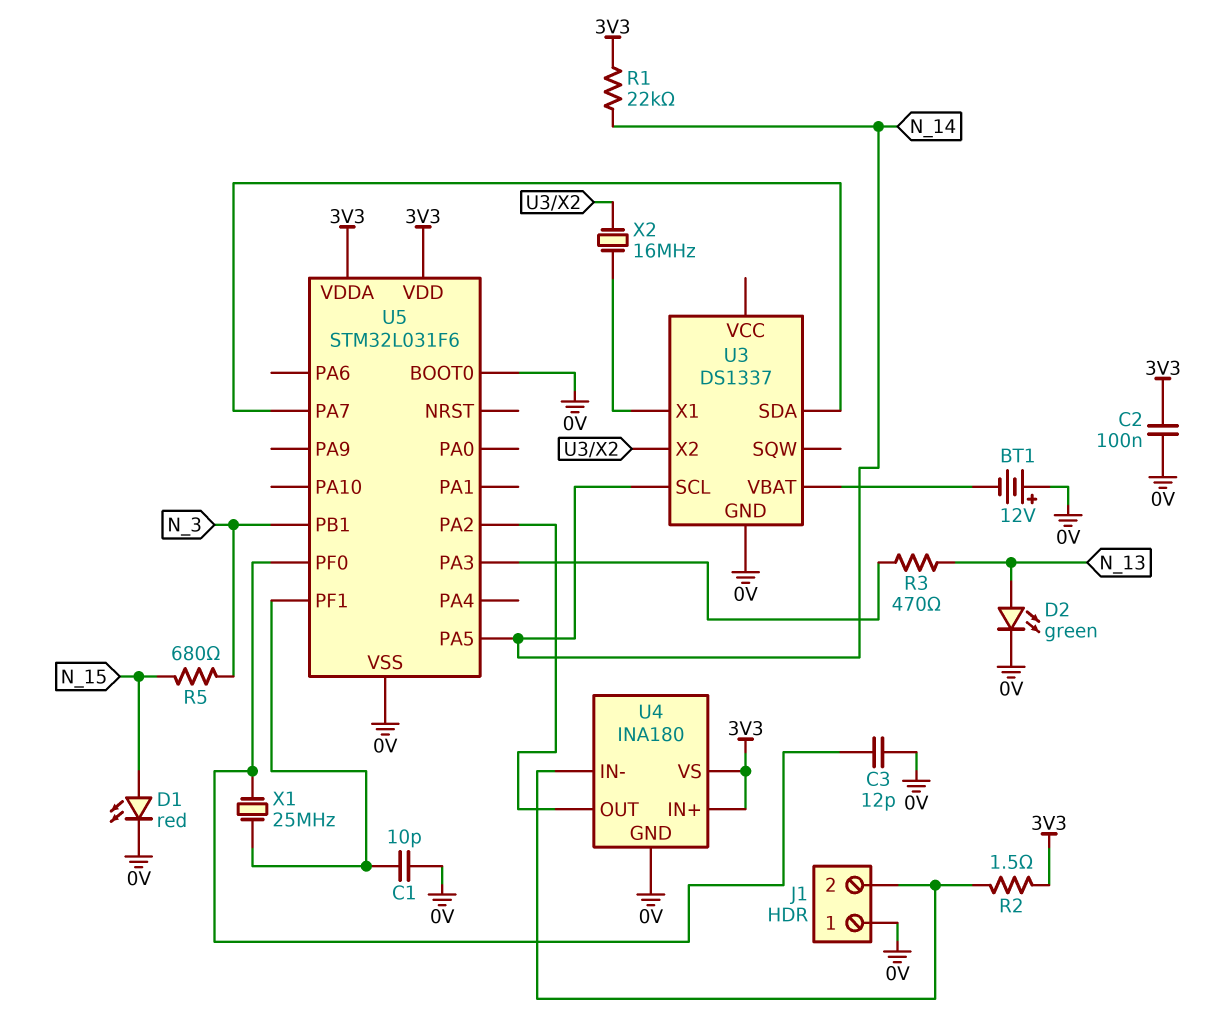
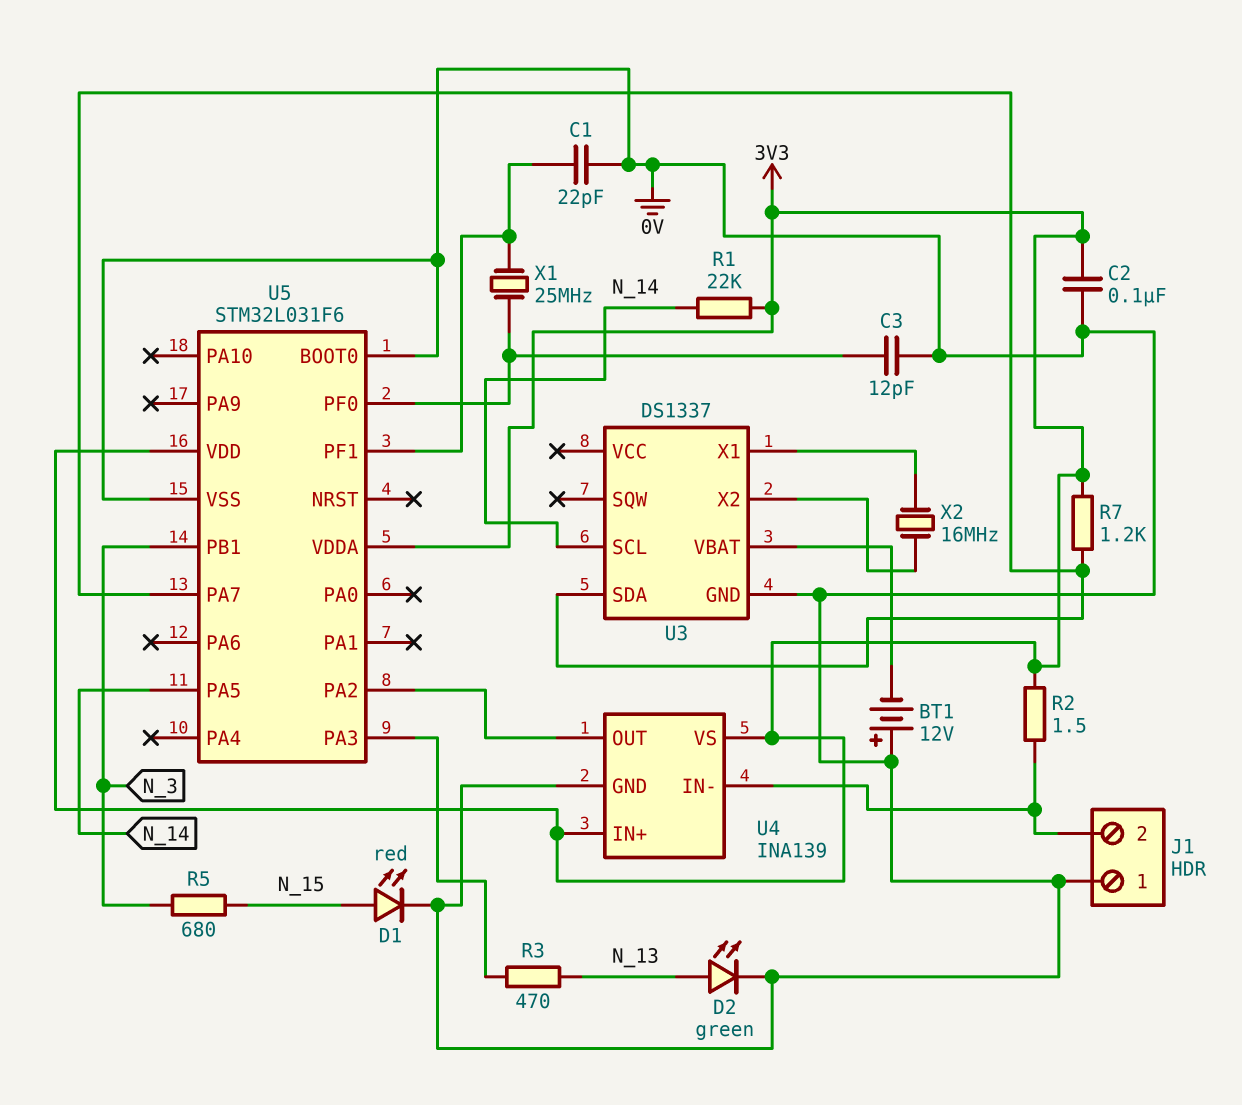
C1: 10pF (0V, U5/PF1) -> 22pF (0V, U5/PF1)
R7: none -> 1.2k (3V3, U3/SDA)
U4: INA180 -> INA139

